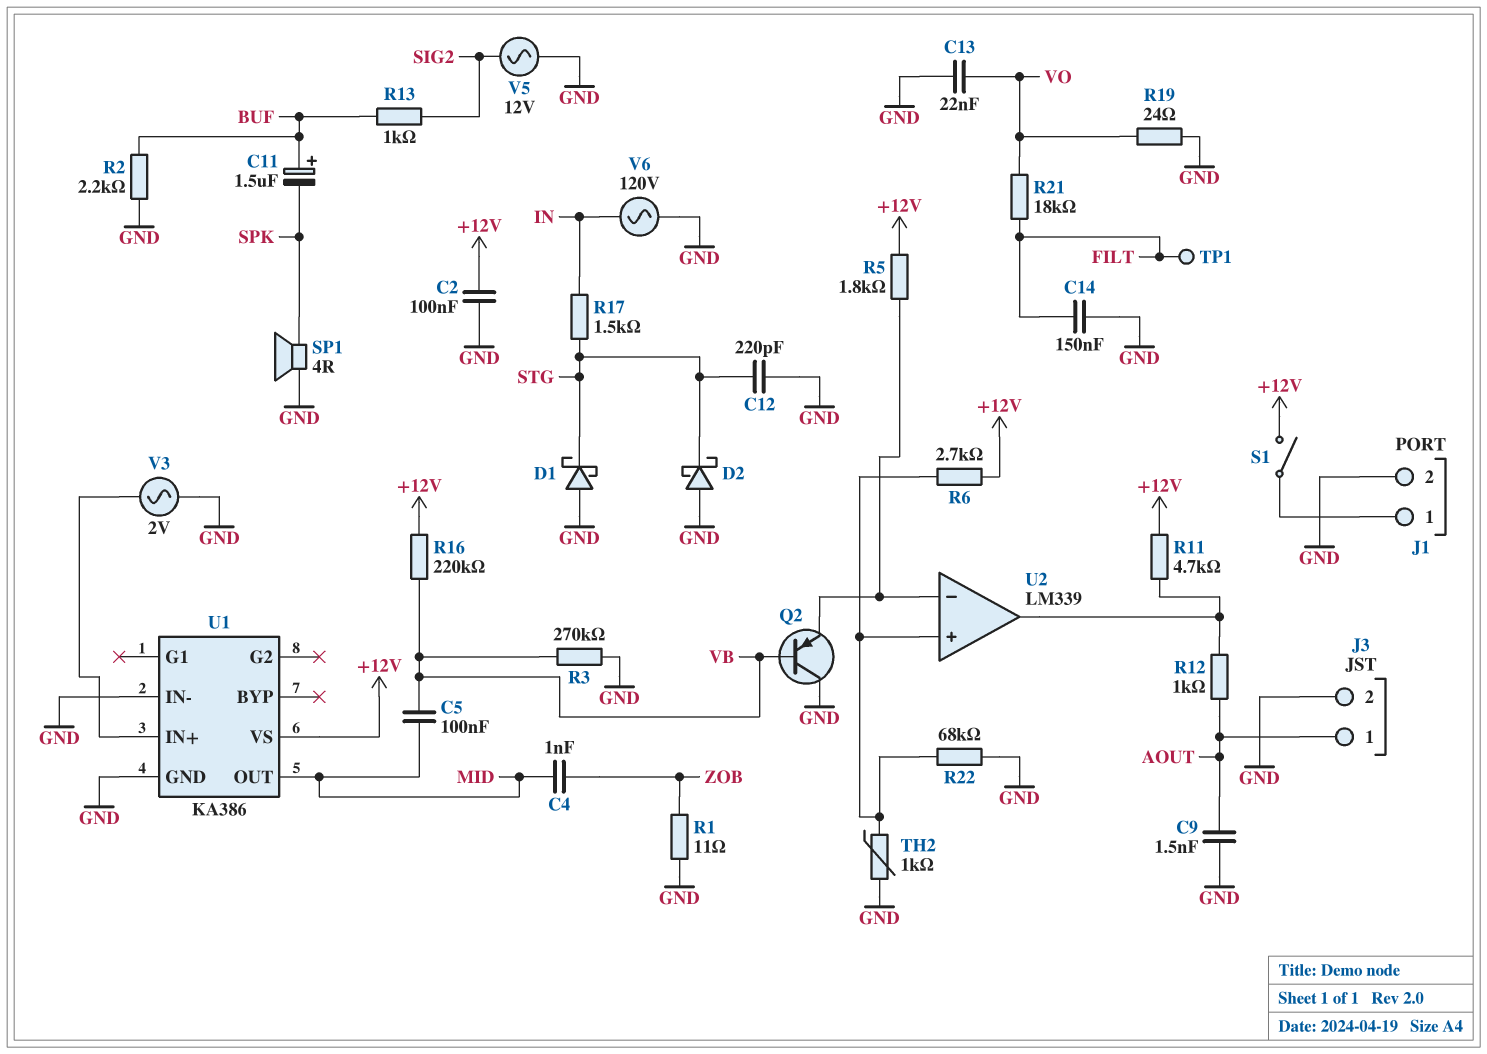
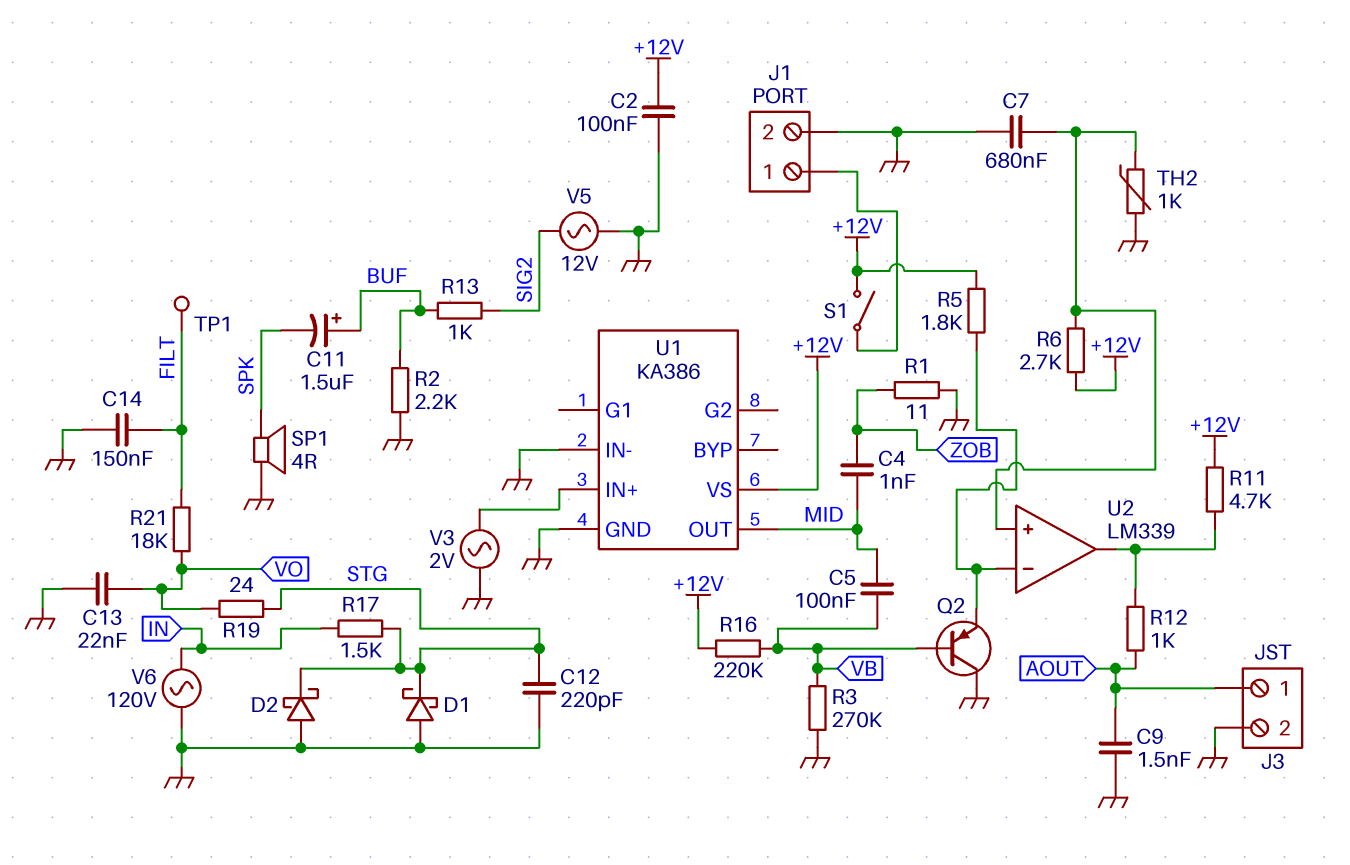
C7: none -> 680nF (GND, U2/in+)
R19: 24 (GND, VO) -> 24 (STG, VO)
R22: 68k (GND, U2/in+) -> none

